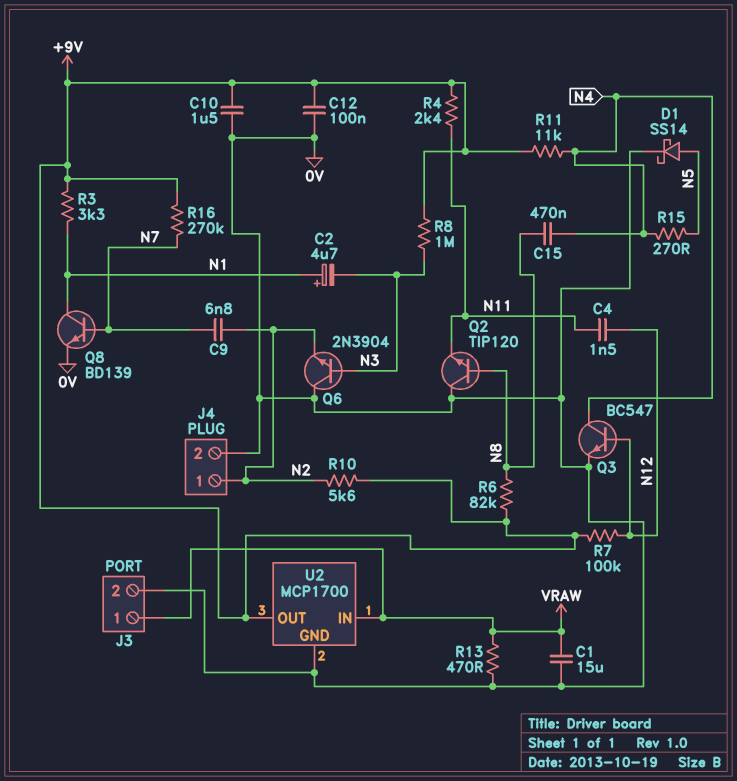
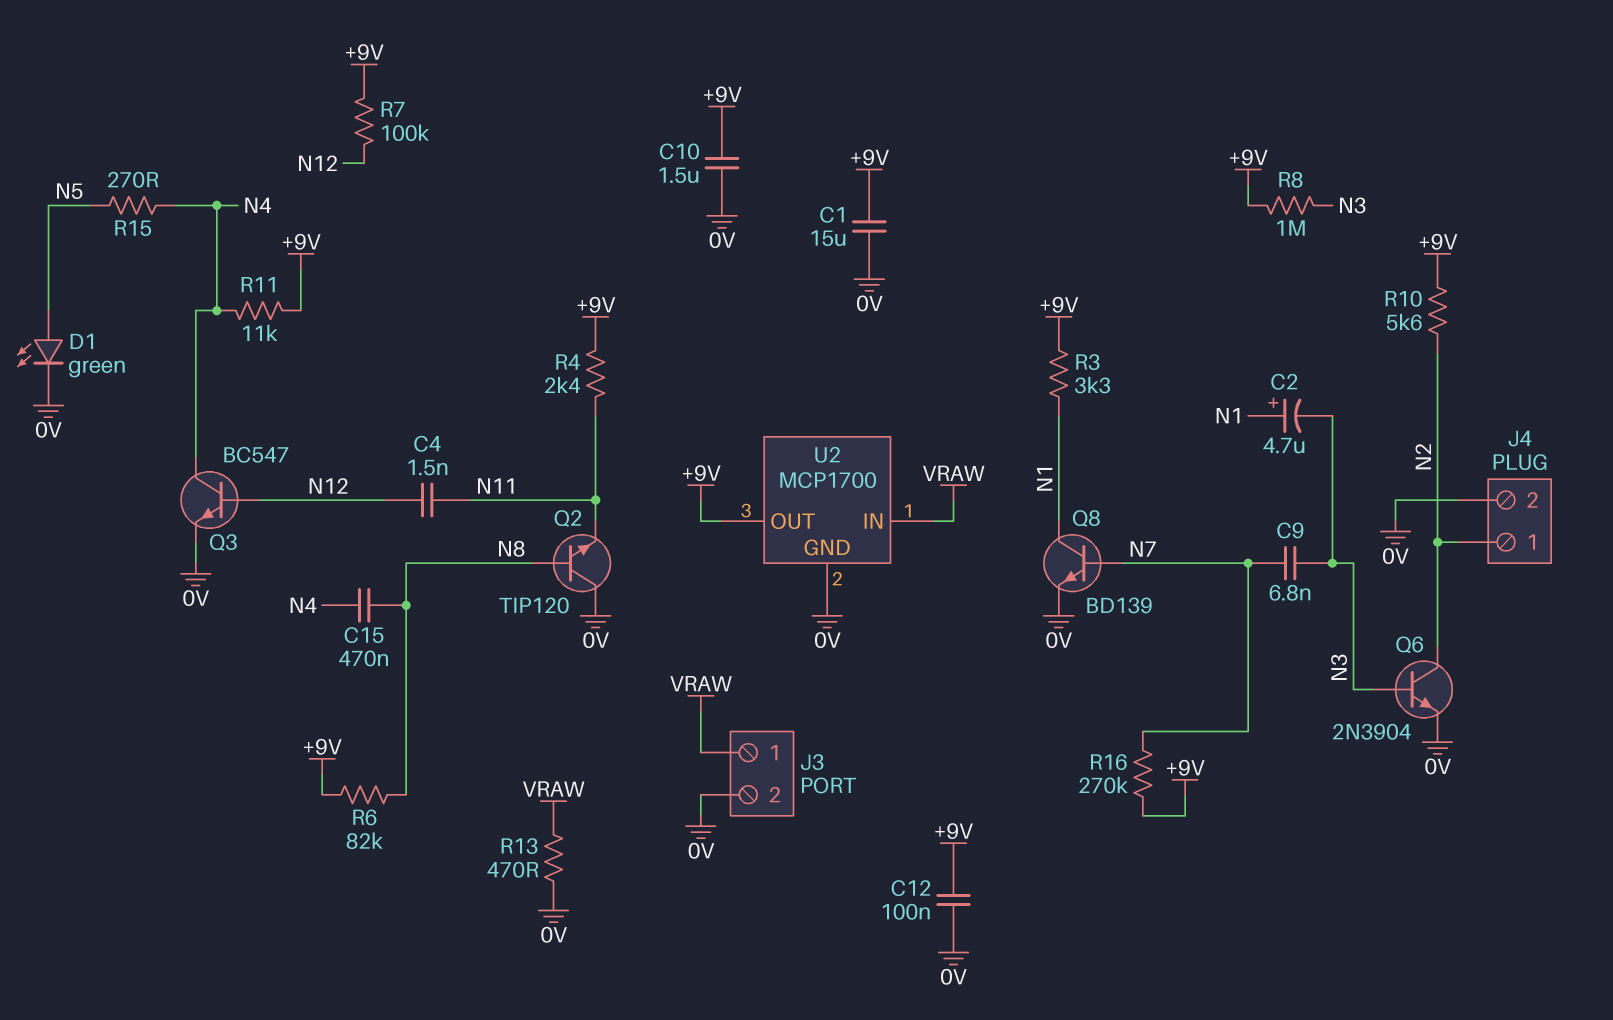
C1: 15uF (0V, VRAW) -> 15uF (+9V, 0V)
C9: 6.8nF (N2, N7) -> 6.8nF (N3, N7)
D1: schottky SS14 (A N5, K 0V) -> LED green (A N5, K 0V)
Q6: NPN 2N3904 (B N3, C 0V, E N2) -> NPN 2N3904 (B N3, C N2, E 0V)

